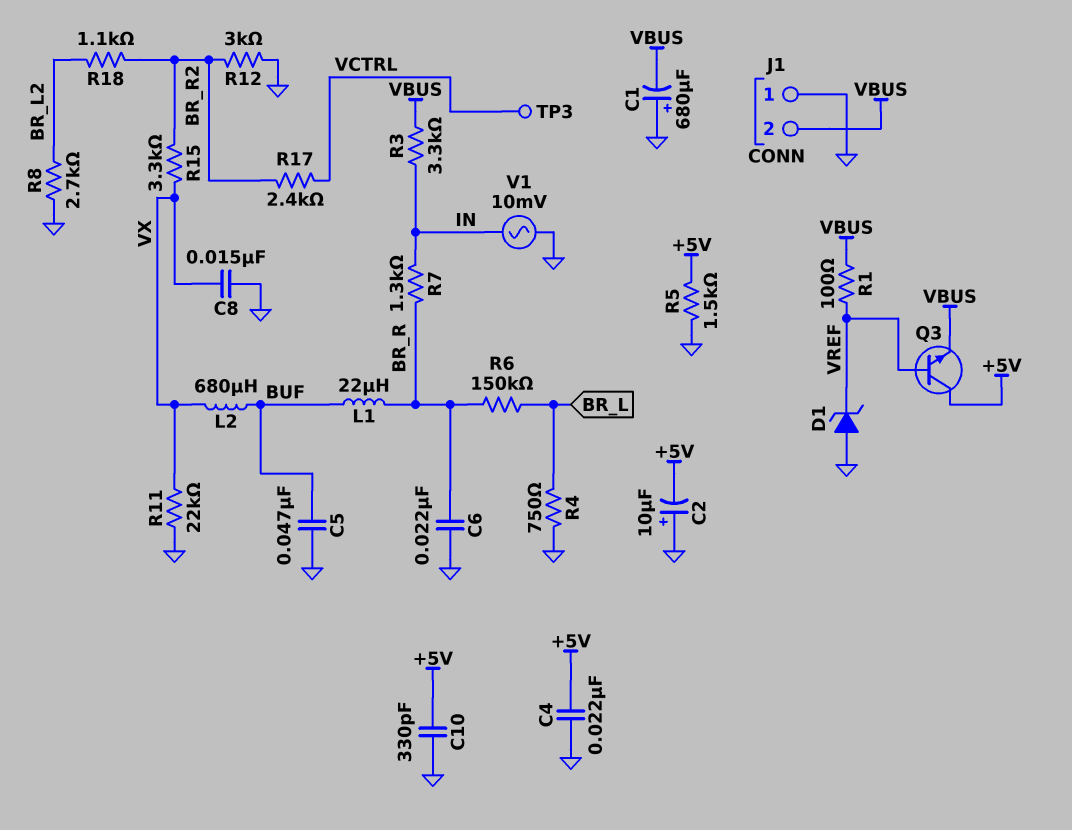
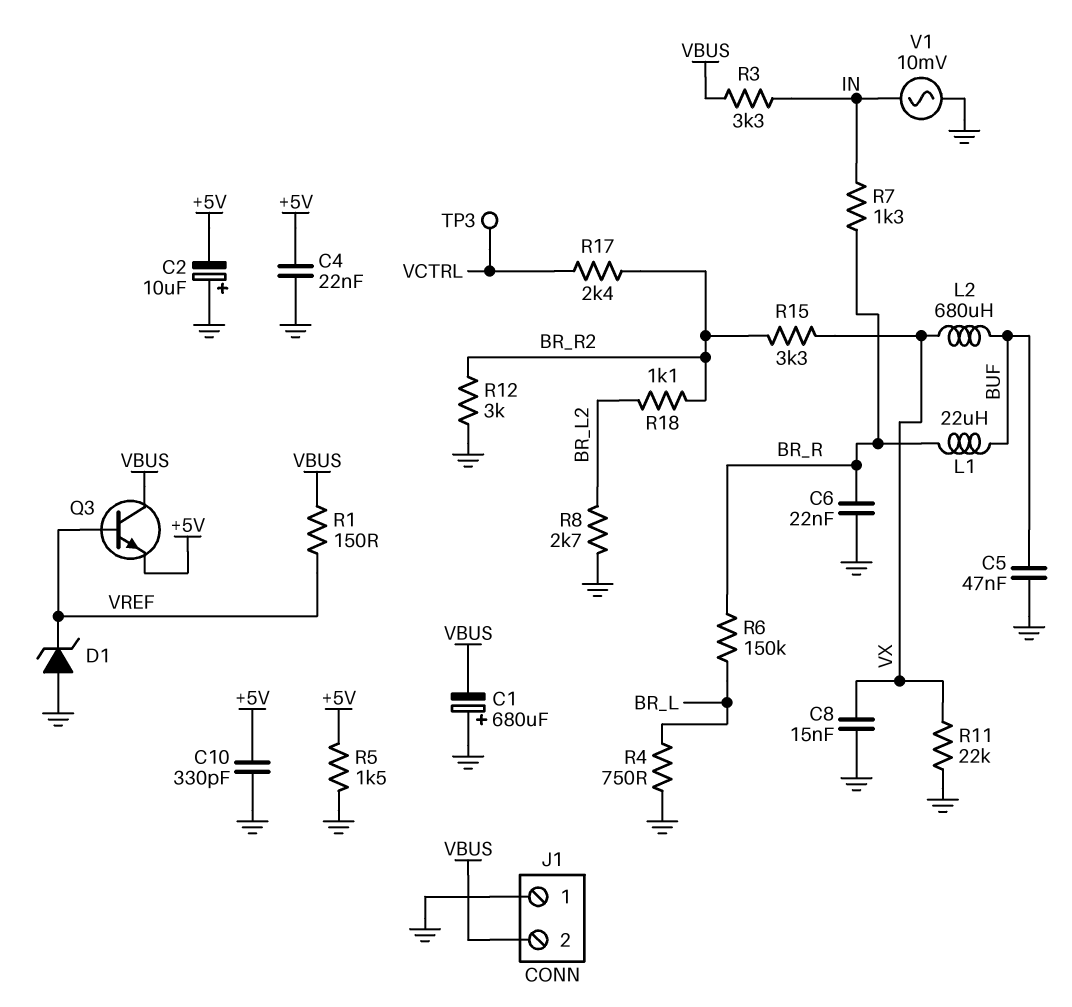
Q3: NPN (B VREF, C +5V, E VBUS) -> NPN (B VREF, C VBUS, E +5V)
R1: 100 (VBUS, VREF) -> 150 (VBUS, VREF)

